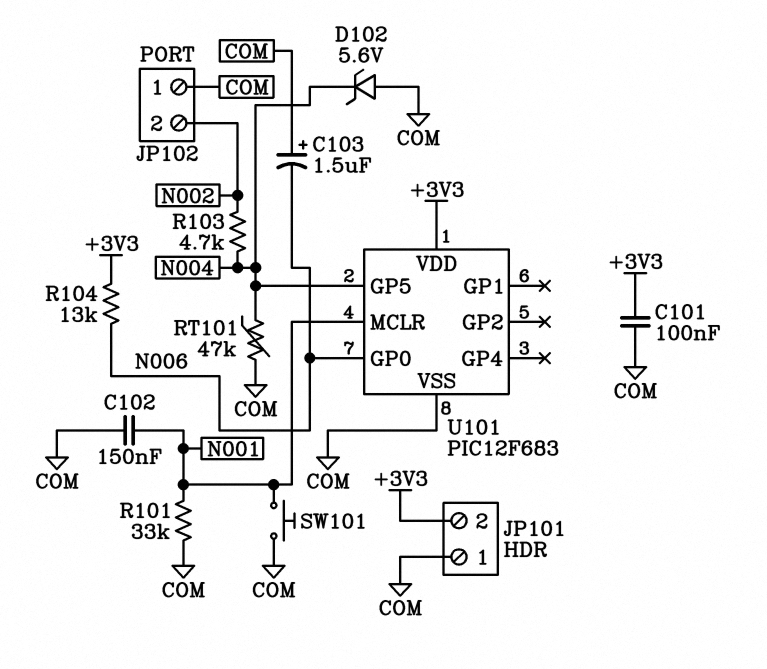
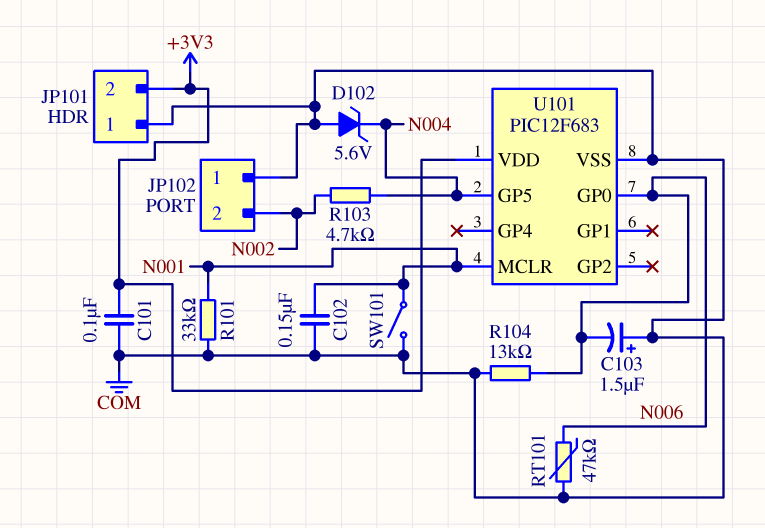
R104: 13k (+3V3, N006) -> 13k (COM, N006)
RT101: 47k (COM, N004) -> 47k (COM, N006)
SW101: button (COM, N001) -> switch (COM, N001)

